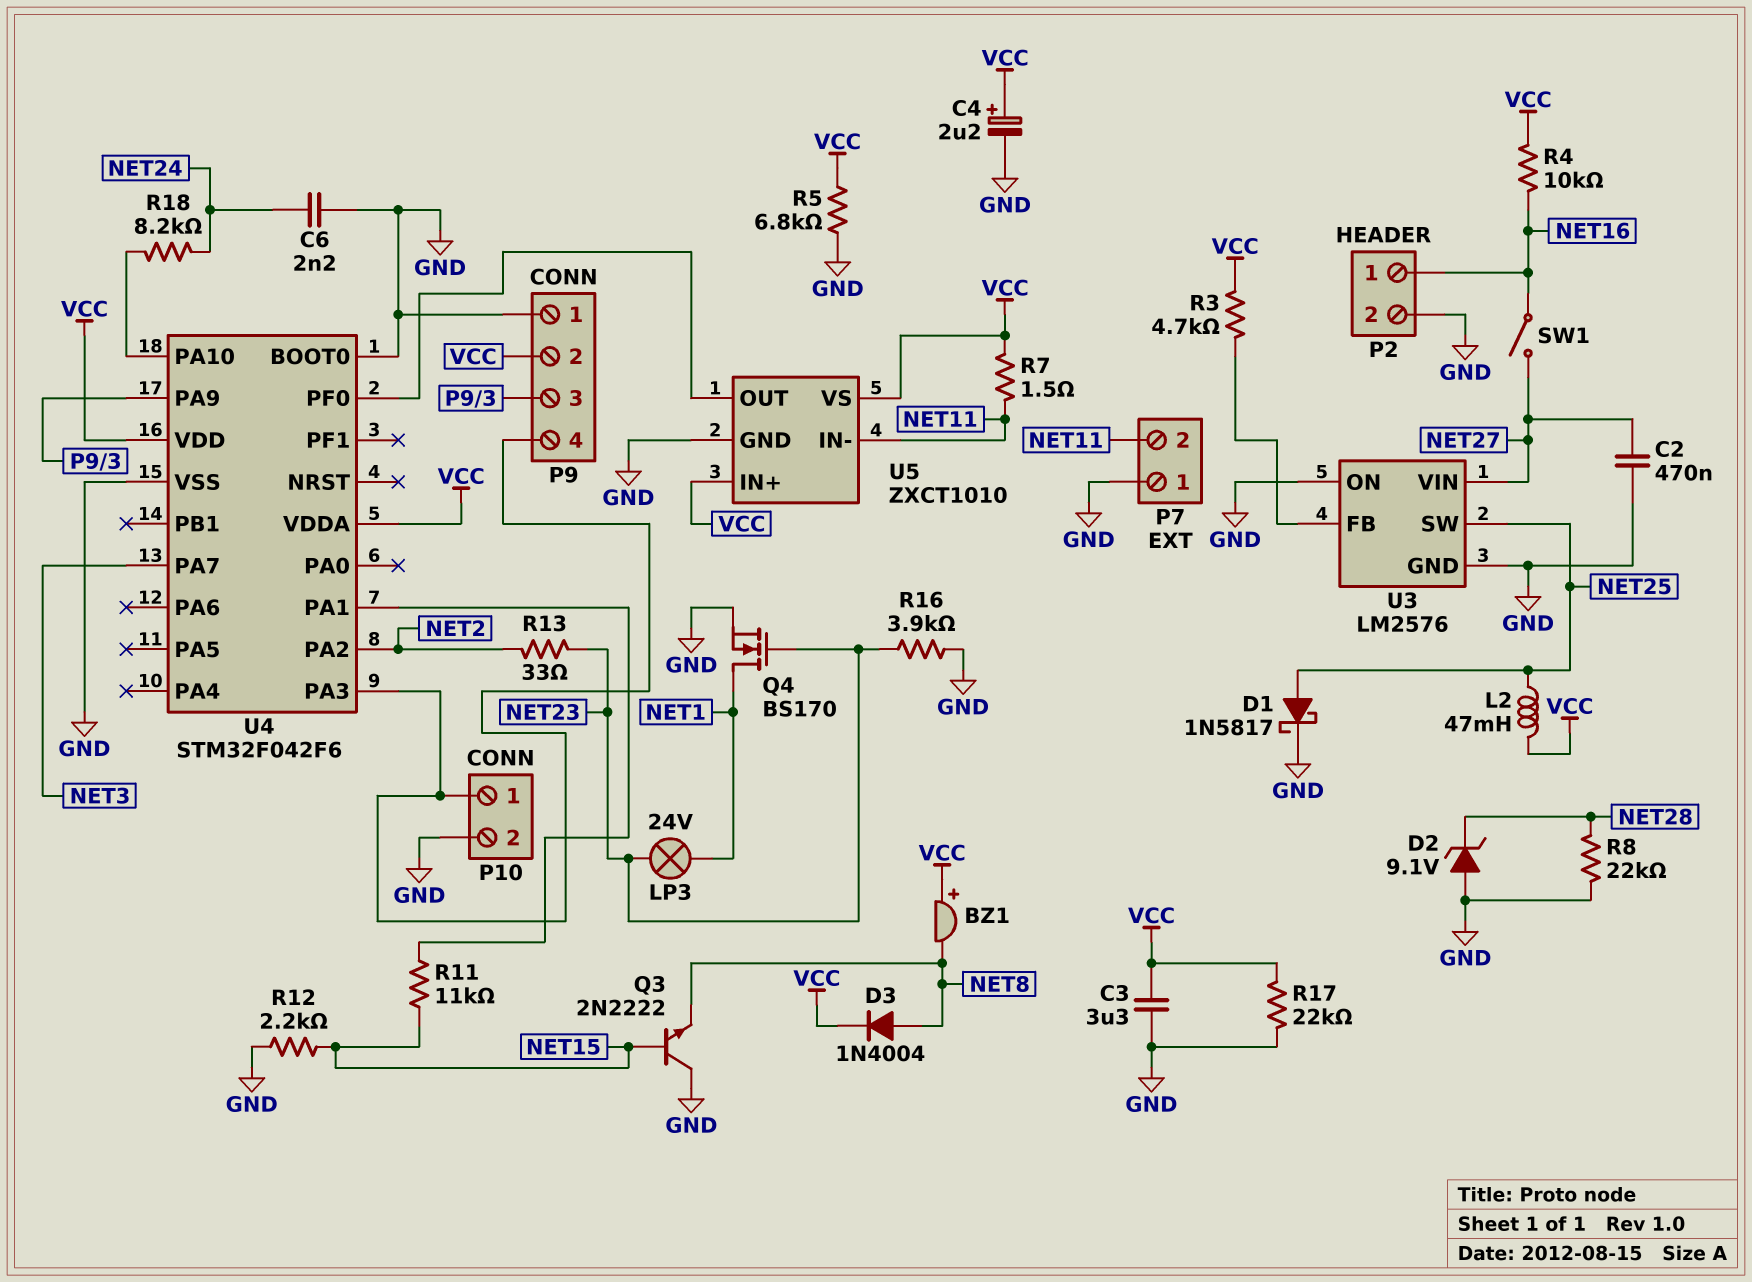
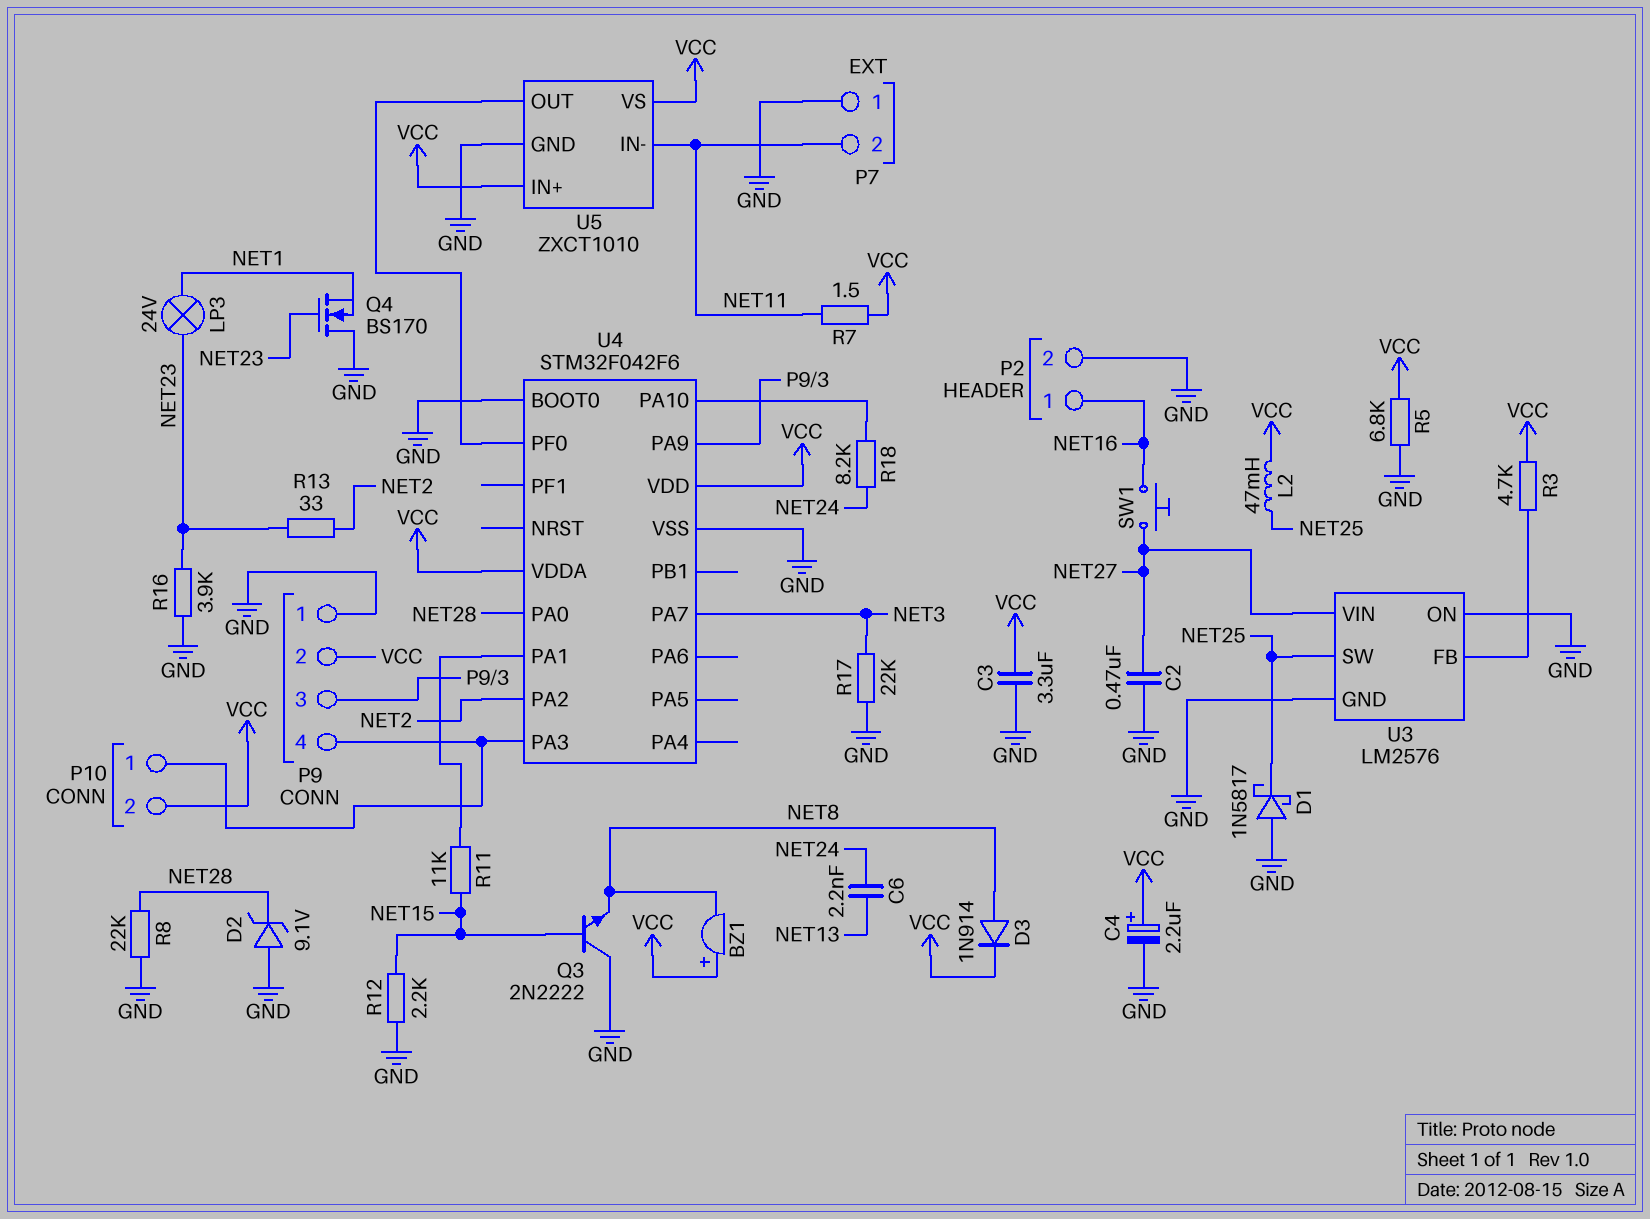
C6: 2.2nF (GND, NET24) -> 2.2nF (NET13, NET24)
D1: schottky 1N5817 (A NET25, K GND) -> schottky 1N5817 (A GND, K NET25)
D3: diode 1N4004 (A NET8, K VCC) -> diode 1N914 (A NET8, K VCC)
P10 pin 2: GND -> VCC
Q4: NMOS BS170 (G NET23, D NET1, S GND) -> NMOS BS170 (G NET23, D GND, S NET1)
R4: 10k (NET16, VCC) -> none
R17: 22k (GND, VCC) -> 22k (GND, NET3)
SW1: switch (NET16, NET27) -> button (NET16, NET27)
U4 pin PA0: none -> NET28

